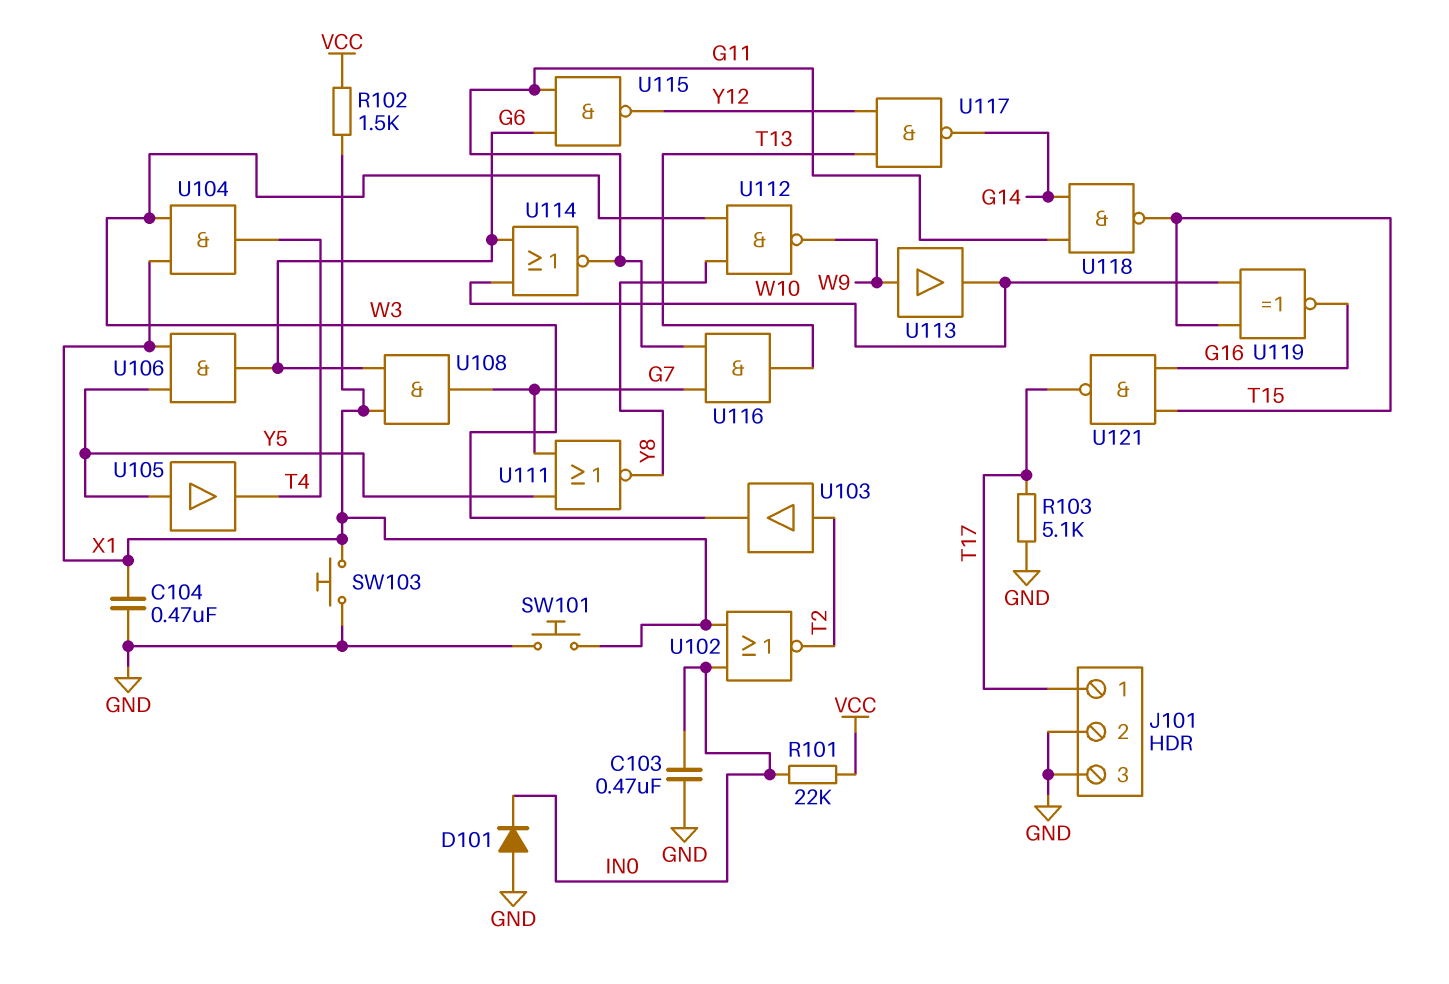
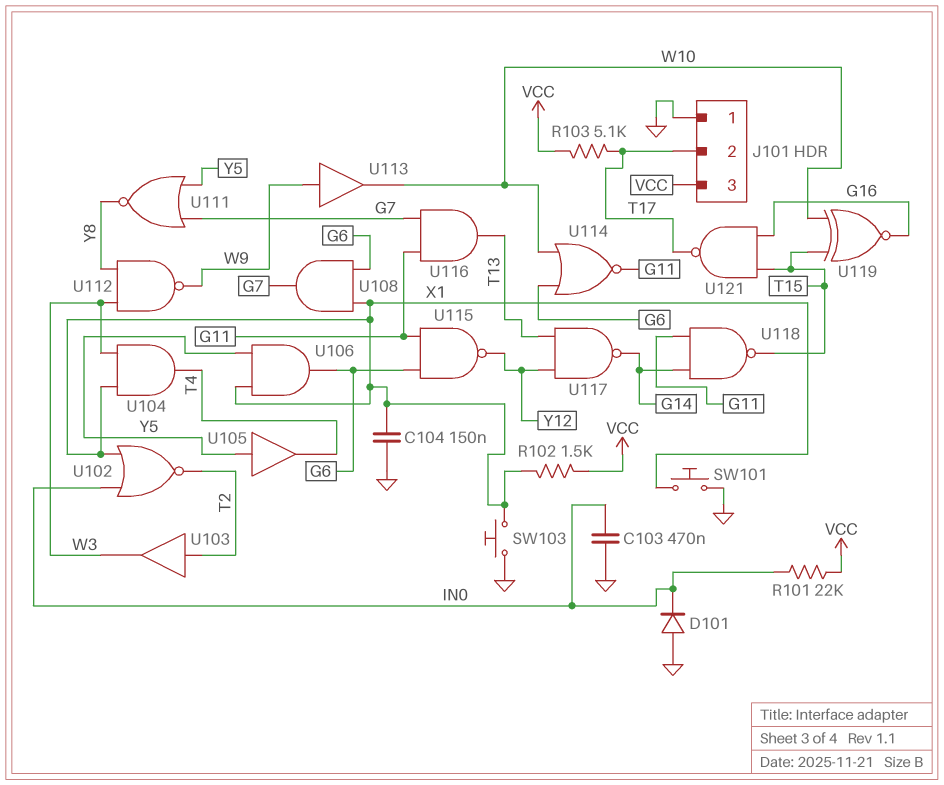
C104: 470nF (GND, X1) -> 150nF (GND, X1)
J101 pin 1: T17 -> GND
J101 pin 2: GND -> T17
J101 pin 3: GND -> VCC
R103: 5.1k (GND, T17) -> 5.1k (T17, VCC)

